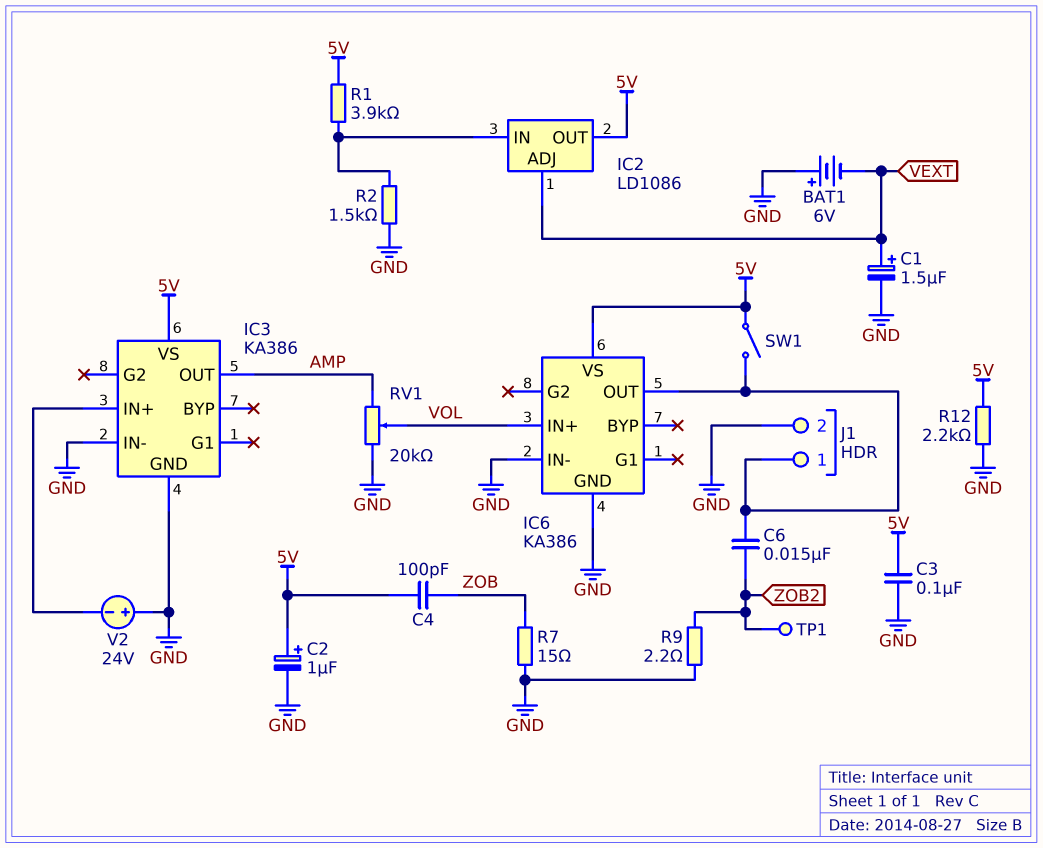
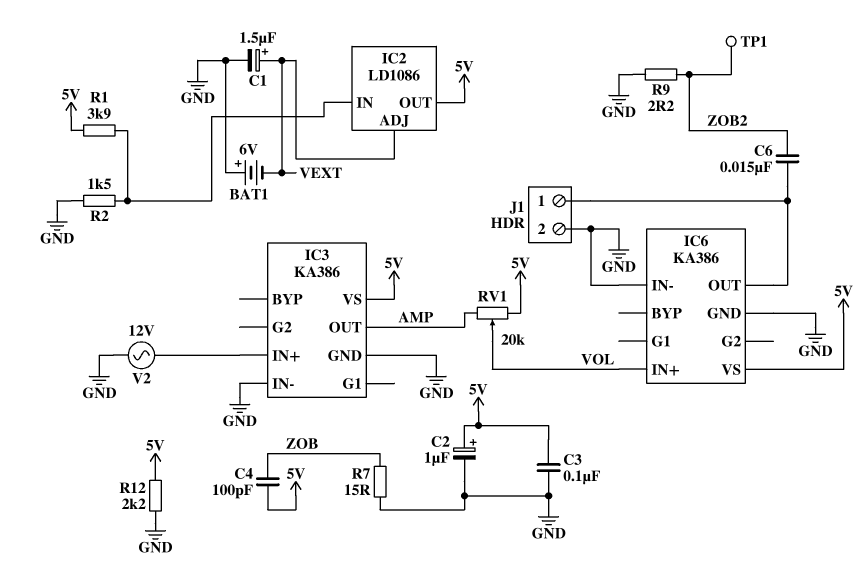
RV1: 20k (AMP, GND, wiper VOL) -> 20k (5V, AMP, wiper VOL)
SW1: switch (5V, IC6/OUT) -> none
V2: 24V (plus GND, minus IC3/IN+) -> AC 12V (GND, IC3/IN+)

